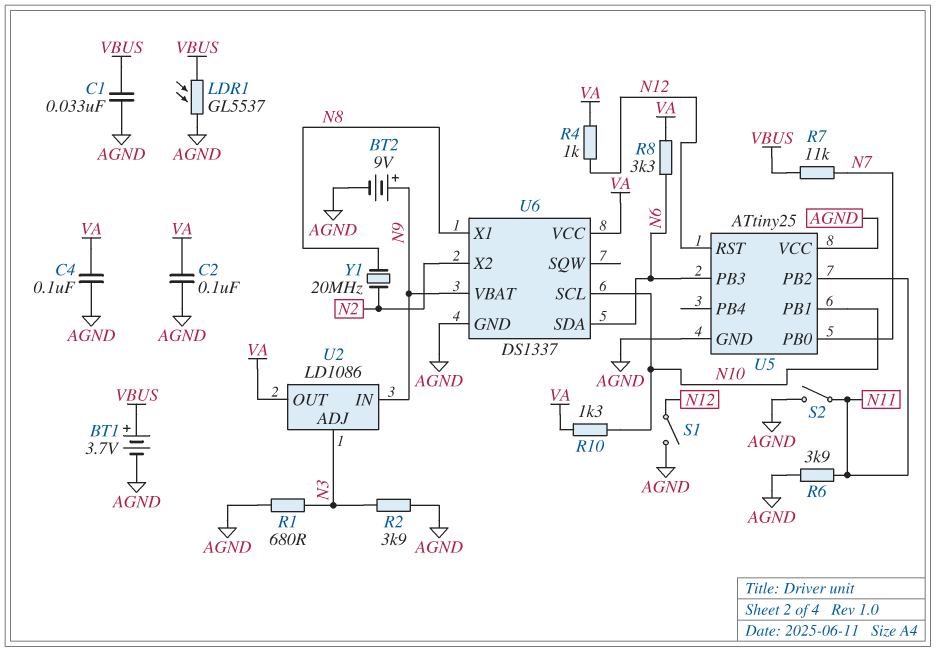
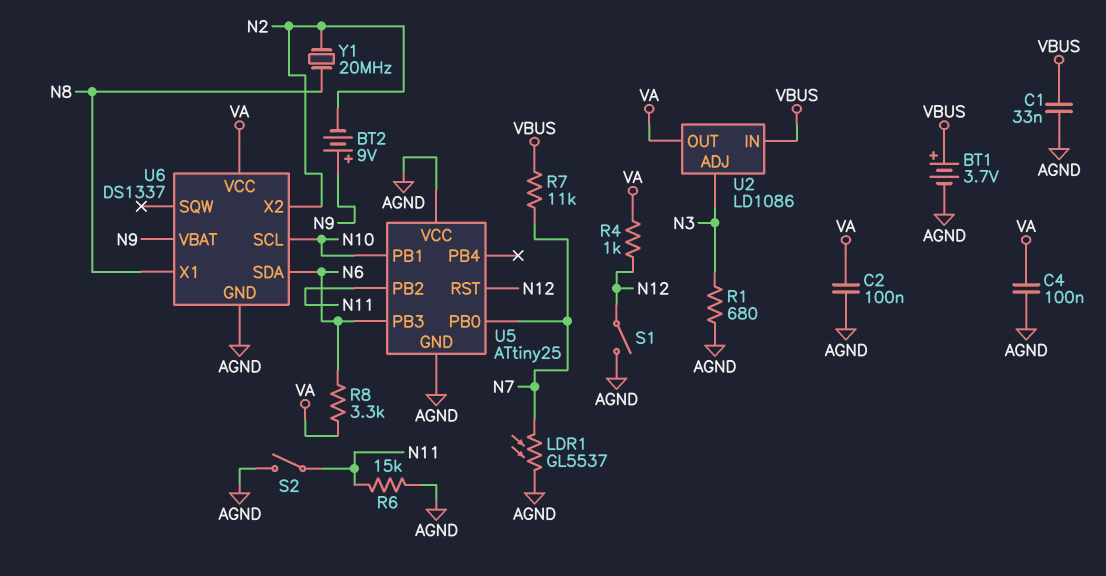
BT2: 9V (plus N9, minus AGND) -> 9V (plus N9, minus N2)
LDR1: GL5537 (AGND, VBUS) -> GL5537 (AGND, N7)
R2: 3.9k (AGND, N3) -> none
R6: 3.9k (AGND, N11) -> 15k (AGND, N11)
R10: 1.3k (N10, VA) -> none
U2 pin IN: N9 -> VBUS

